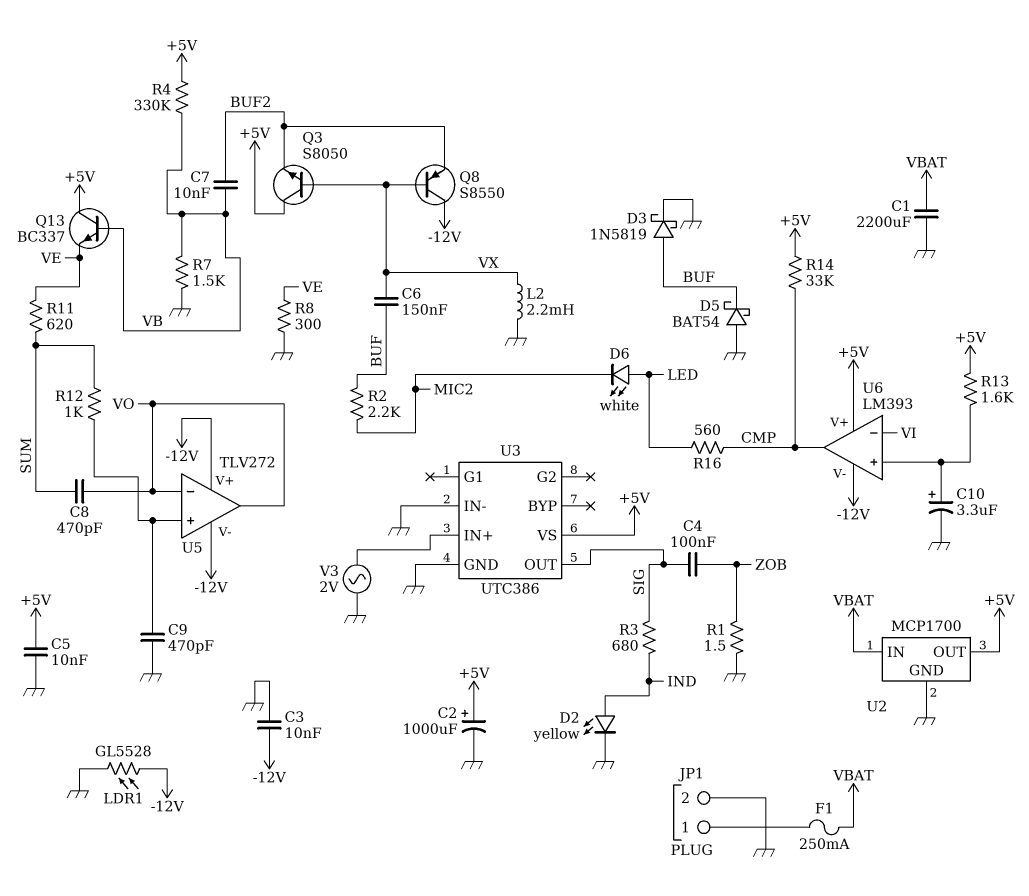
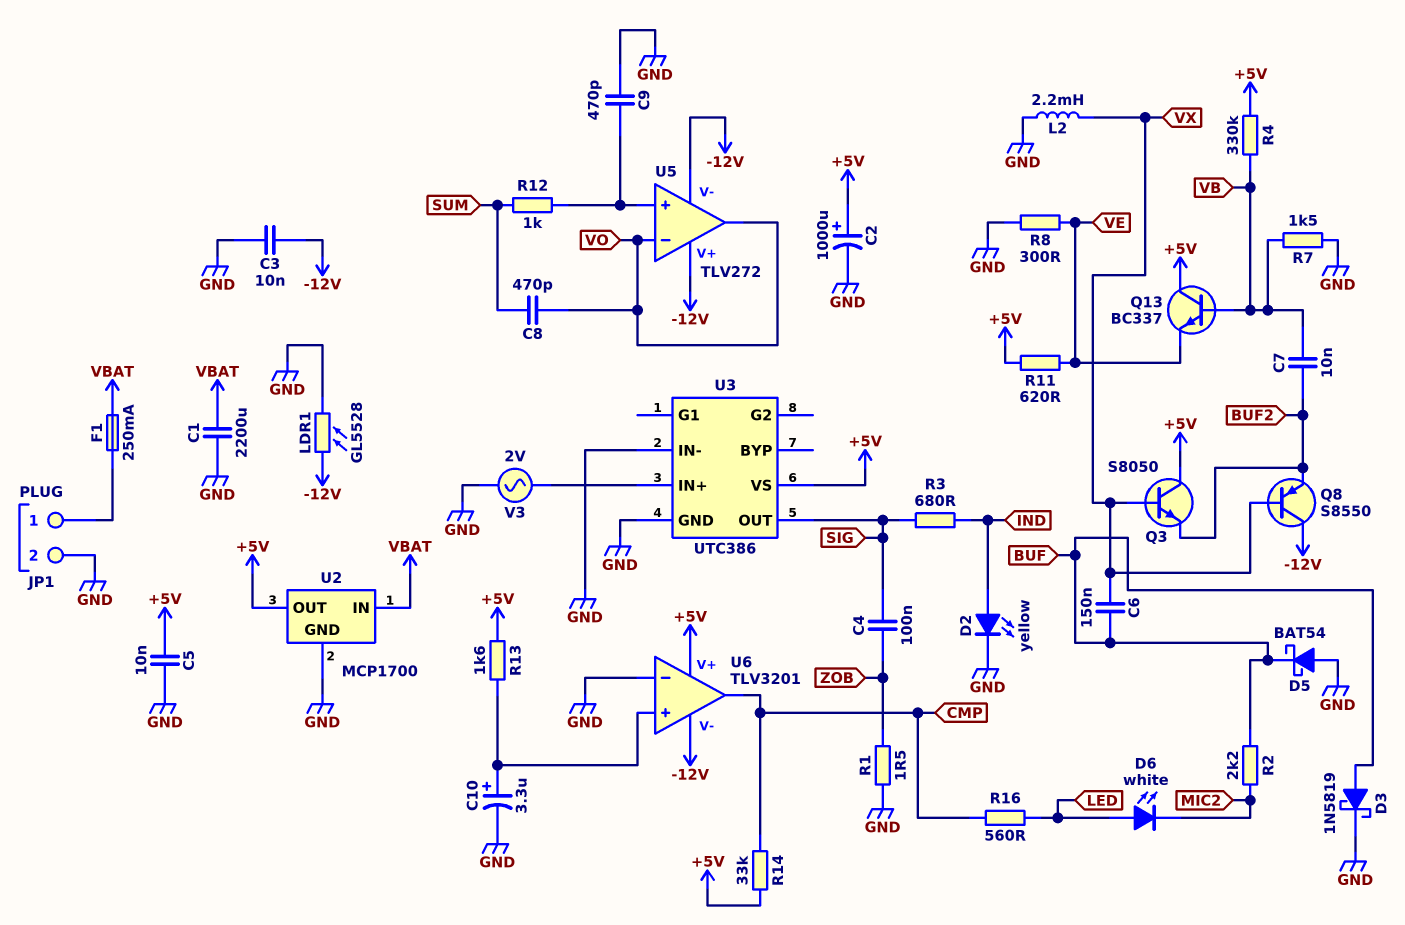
R11: 620 (SUM, VE) -> 620 (+5V, VE)
U6: LM393 -> TLV3201
U6 pin in-: VI -> GND

